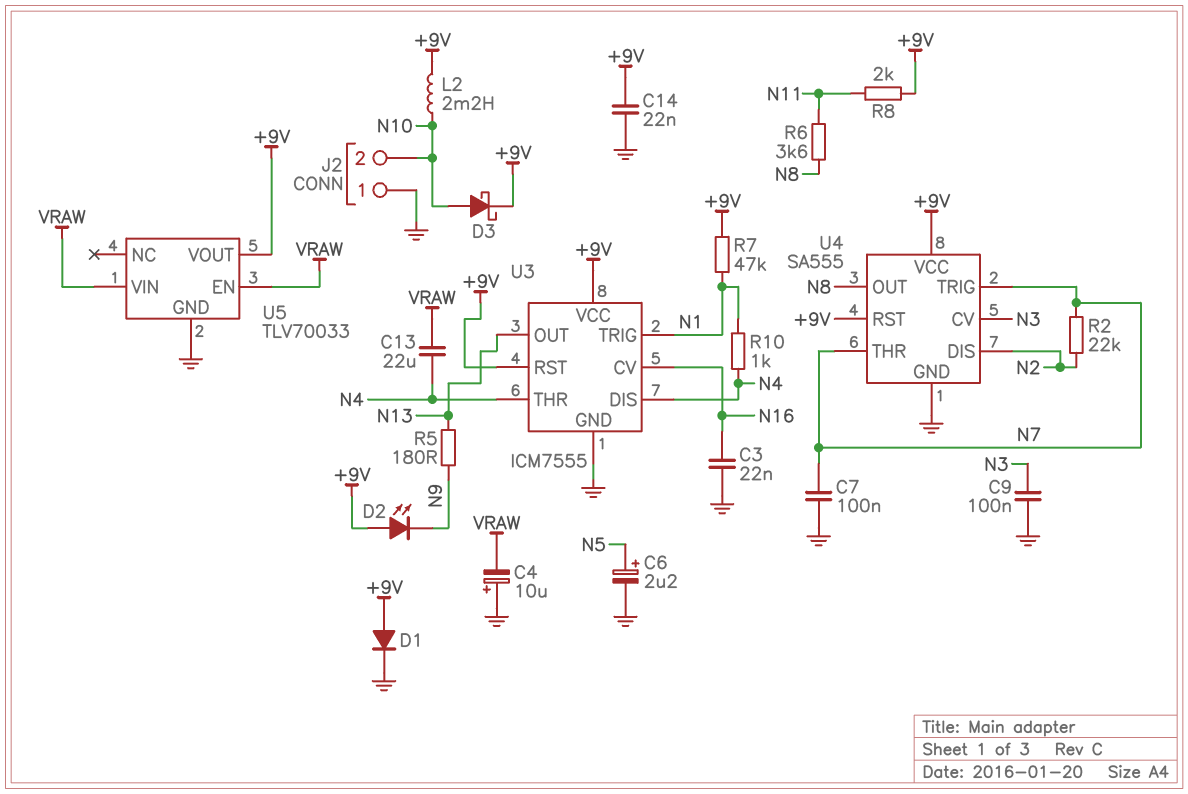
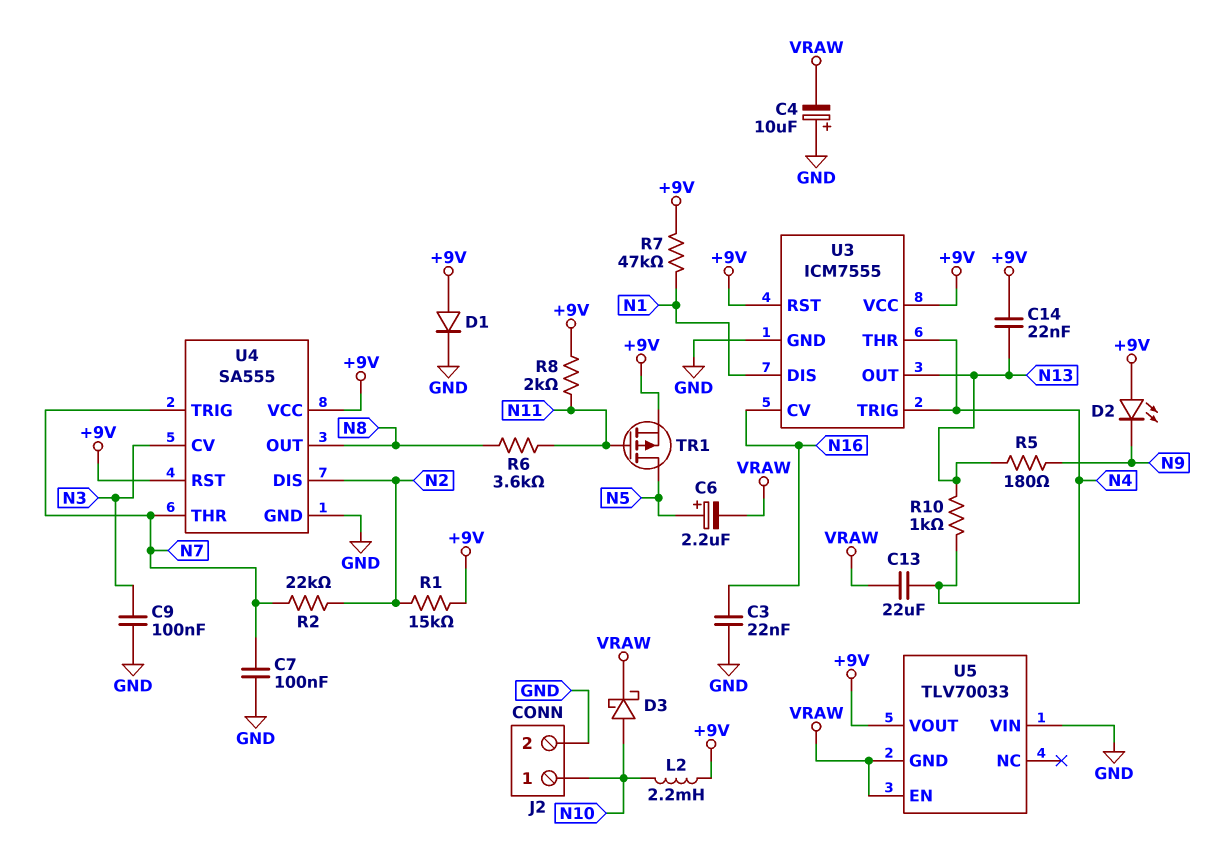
C6: 2.2uF (plus N5, minus GND) -> 2.2uF (plus N5, minus VRAW)
C14: 22nF (+9V, GND) -> 22nF (+9V, N13)
D3: schottky (A N10, K +9V) -> schottky (A N10, K VRAW)
J2 pin 1: GND -> N10
J2 pin 2: N10 -> GND
R1: none -> 15k (+9V, N2)
R10: 1k (N1, N4) -> 1k (N4, N13)
TR1: none -> PMOS (G N11, D N5, S +9V)
U3 pin DIS: N4 -> N1
U3 pin TRIG: N1 -> N4
U5 pin GND: GND -> VRAW
U5 pin VIN: VRAW -> GND

